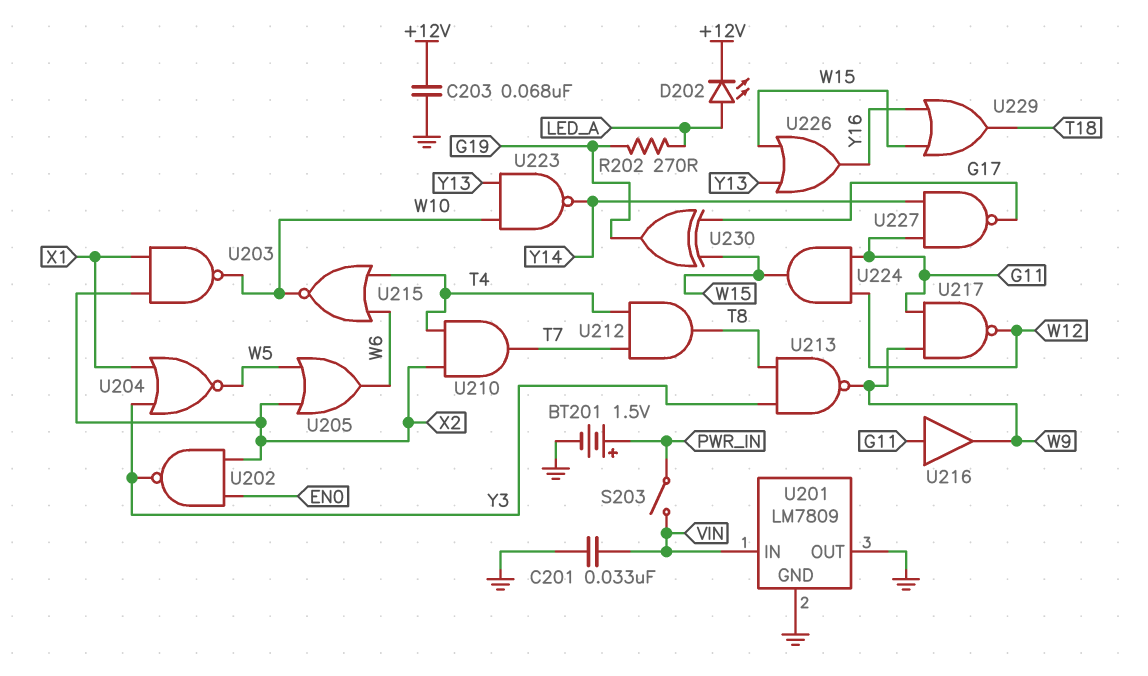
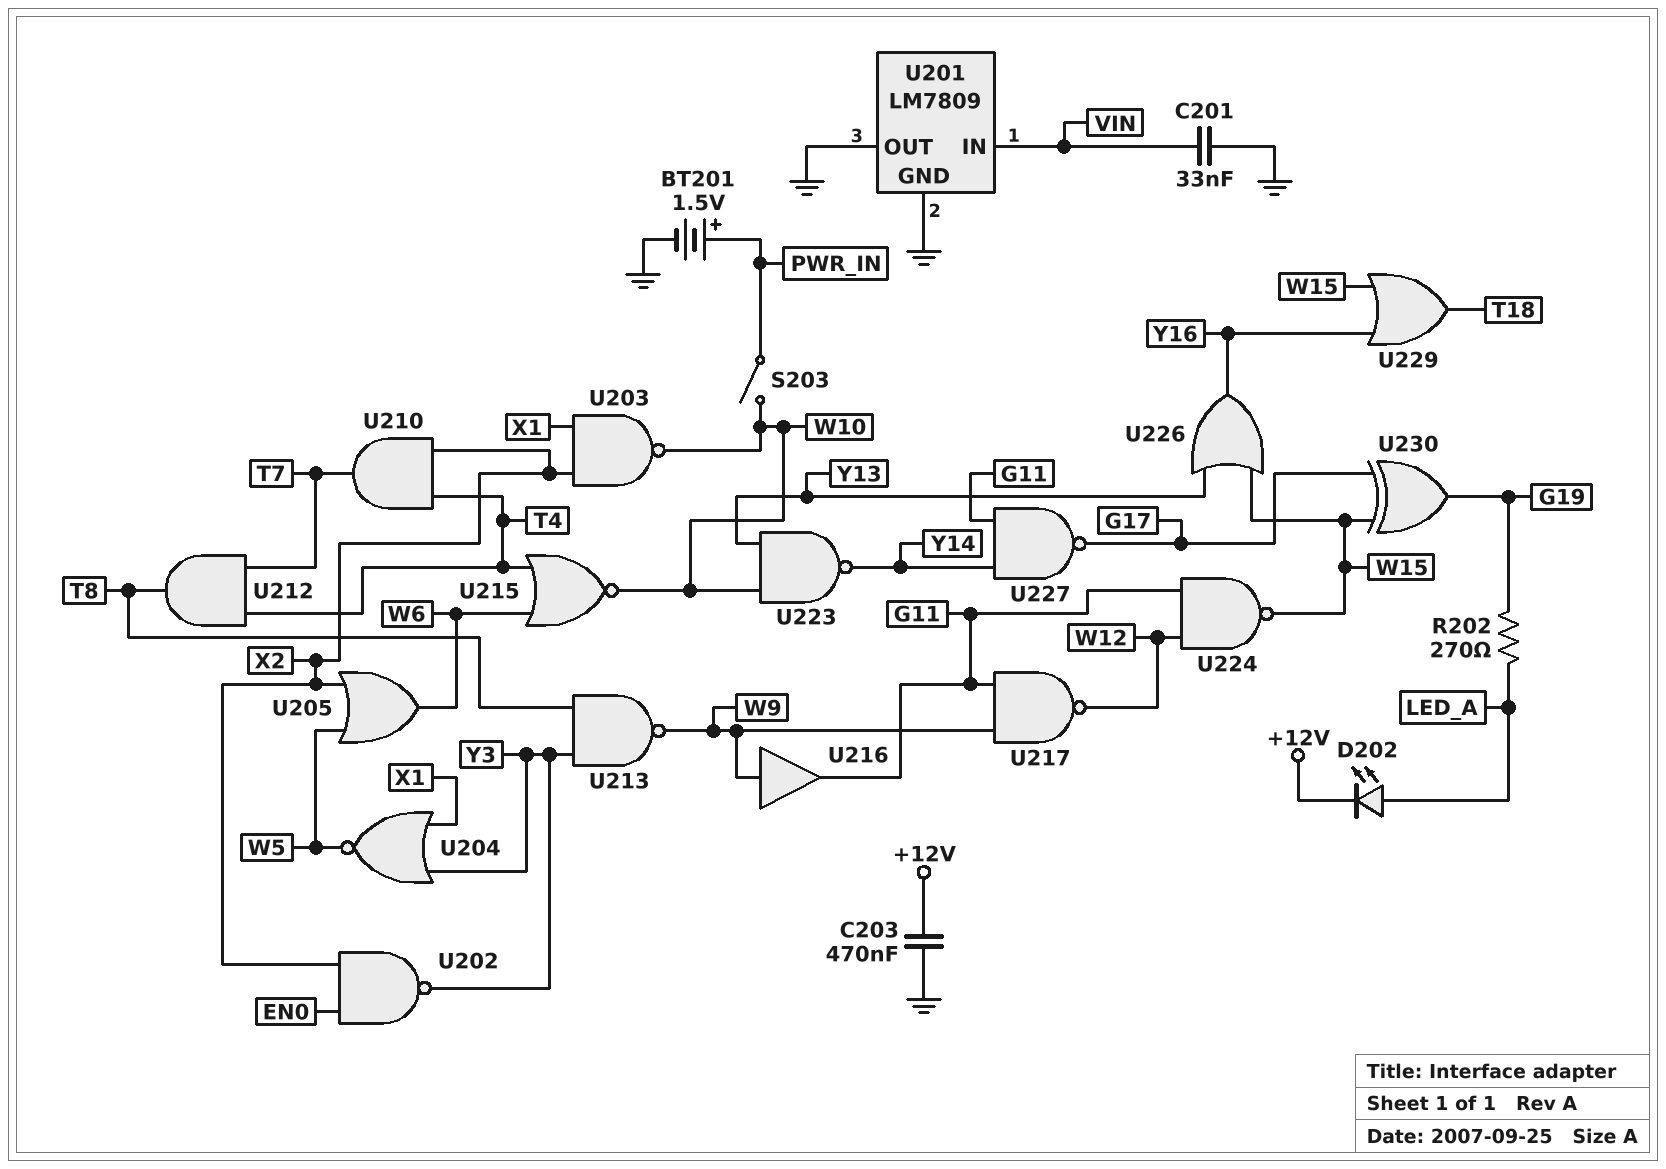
C203: 68nF (+12V, GND) -> 470nF (+12V, GND)
S203: switch (PWR_IN, VIN) -> switch (PWR_IN, W10)
U216: buffer (in G11, out W9) -> buffer (in W9, out G11)
U224: AND (in G11, in W12, out W15) -> NAND (in G11, in W12, out W15)

